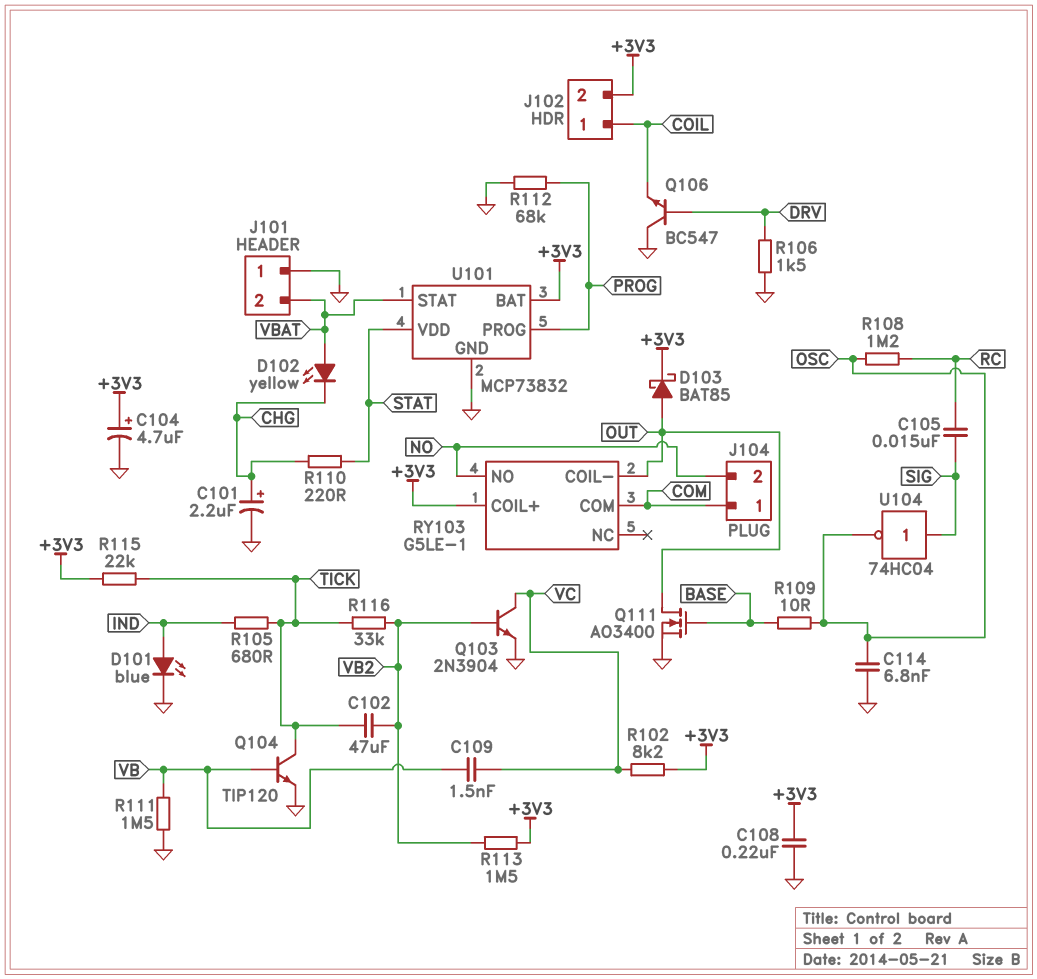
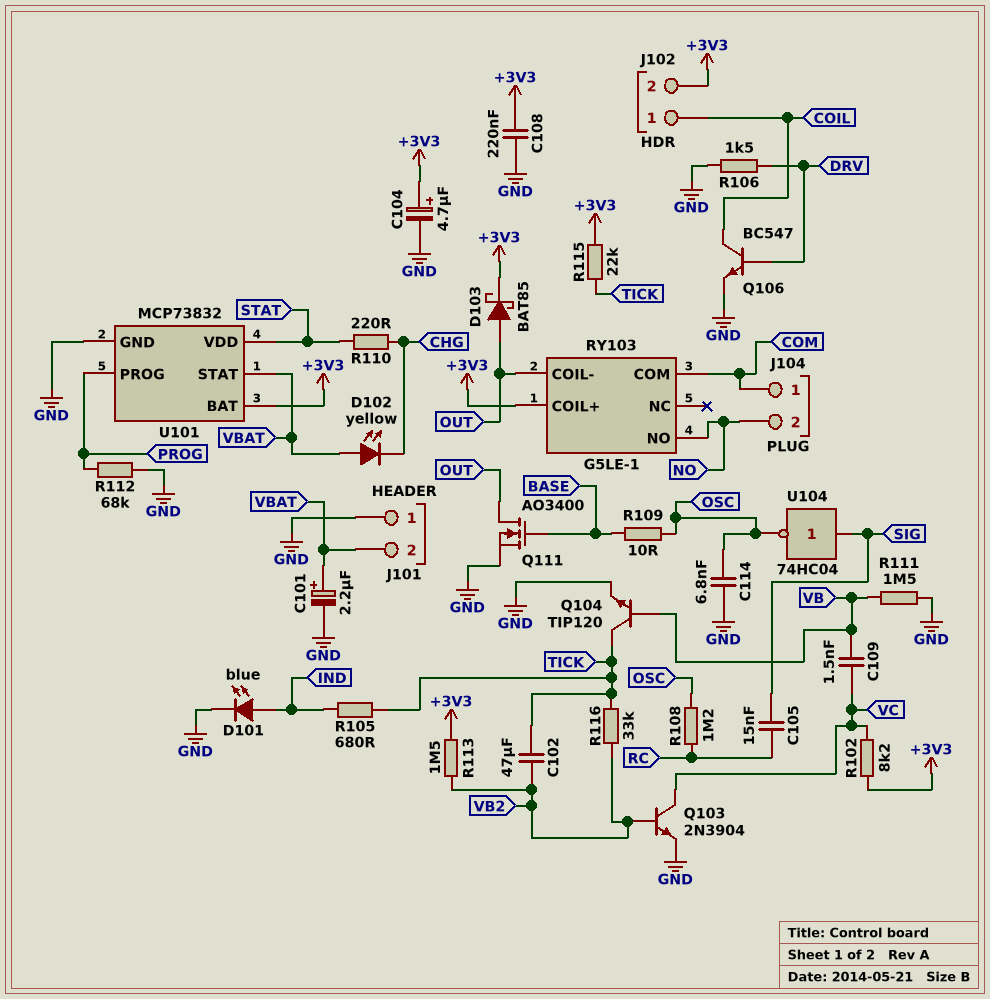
C101: 2.2uF (plus CHG, minus GND) -> 2.2uF (plus VBAT, minus GND)
Q106: NPN BC547 (B DRV, C GND, E COIL) -> NPN BC547 (B DRV, C COIL, E GND)

